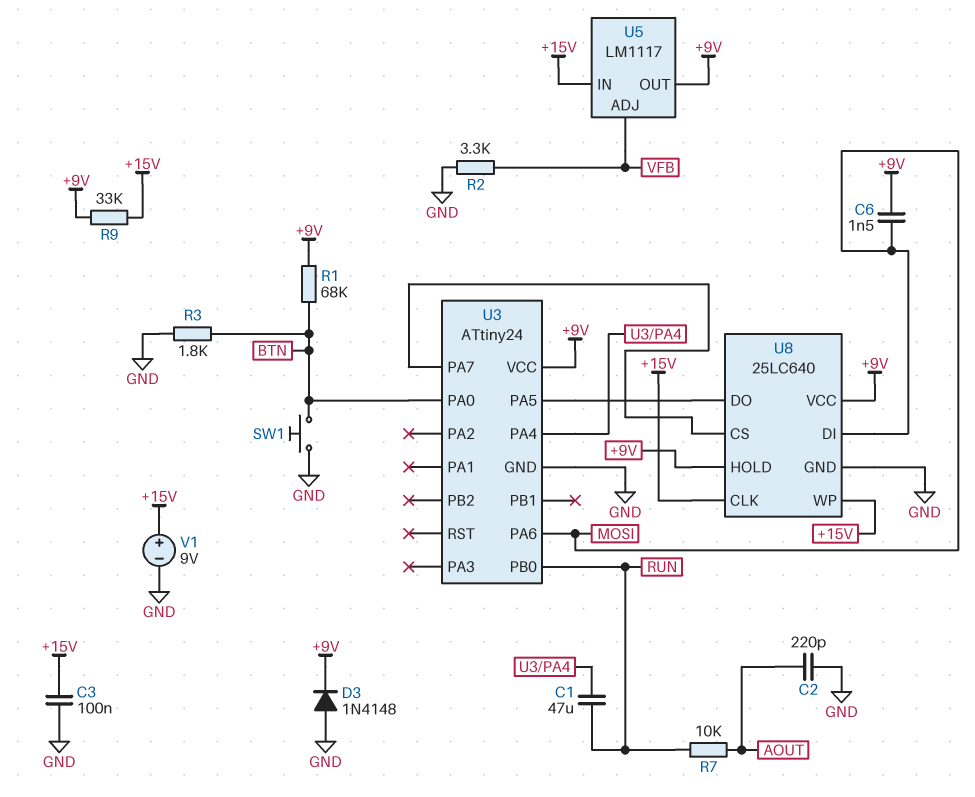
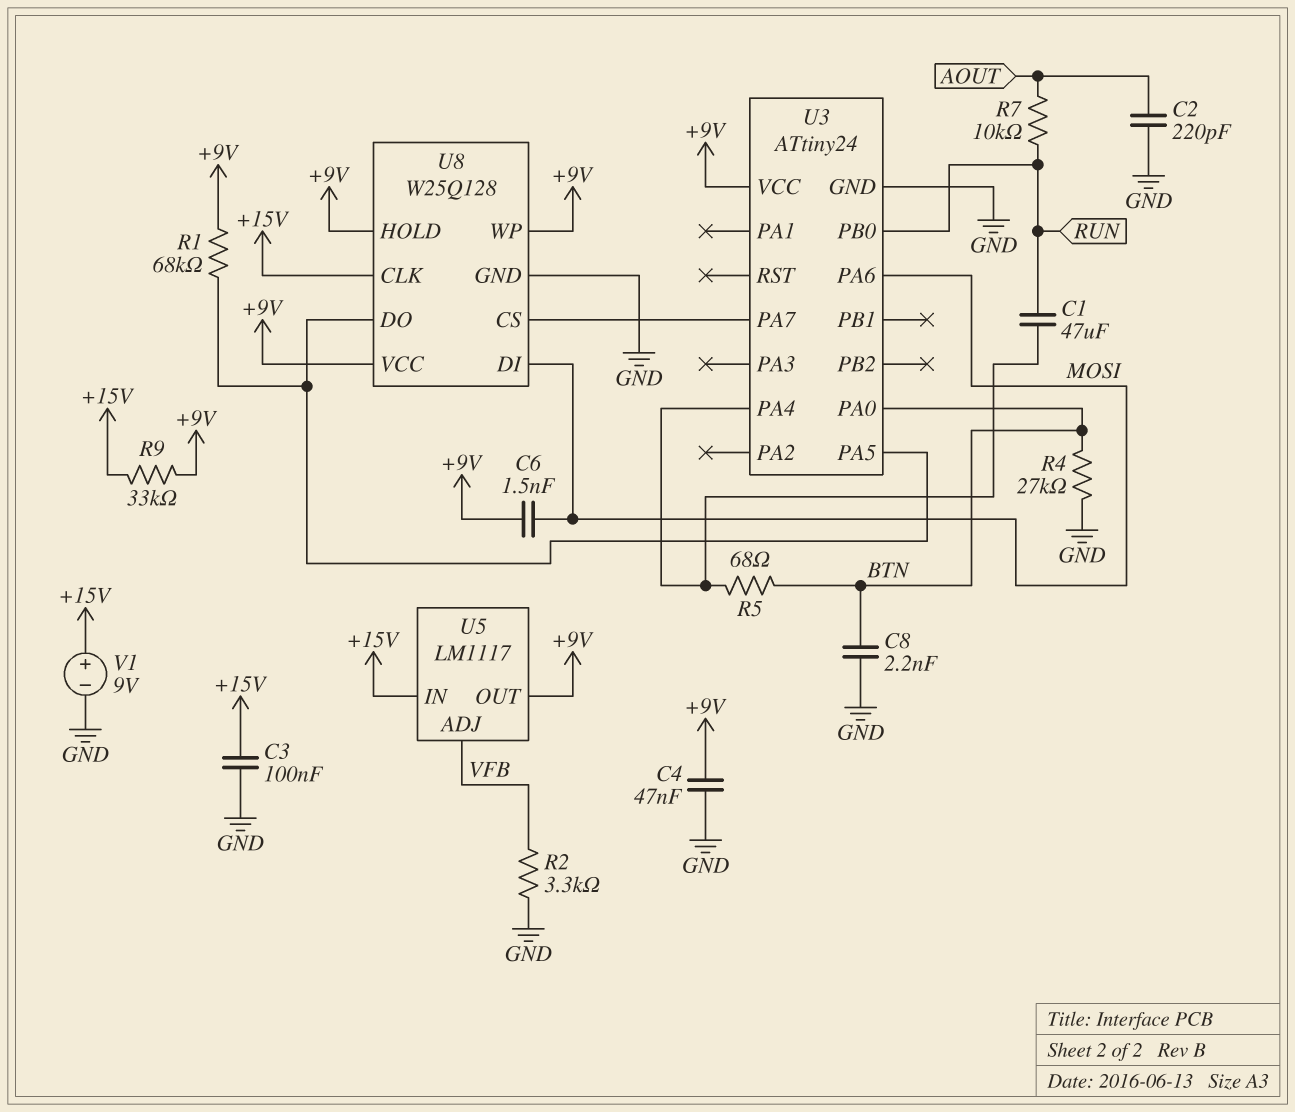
C4: none -> 47nF (+9V, GND)
C8: none -> 2.2nF (BTN, GND)
D3: diode 1N4148 (A GND, K +9V) -> none
R1: 68k (+9V, BTN) -> 68k (+9V, U3/PA5)
R3: 1.8k (BTN, GND) -> none
R4: none -> 27k (BTN, GND)
R5: none -> 68 (BTN, U3/PA4)
SW1: button (BTN, GND) -> none
U8: 25LC640 -> W25Q128
U8 pin WP: +15V -> +9V

